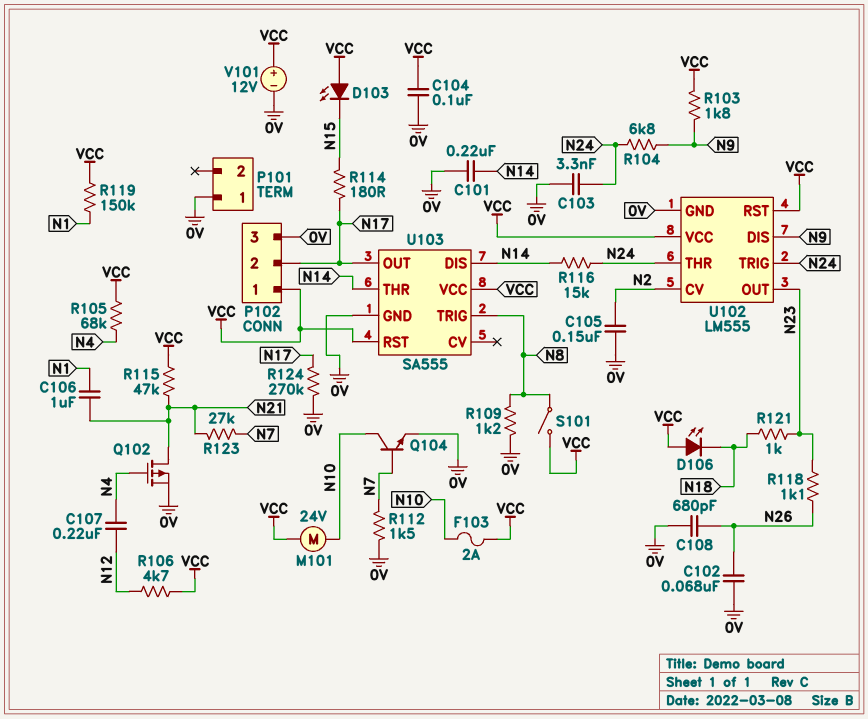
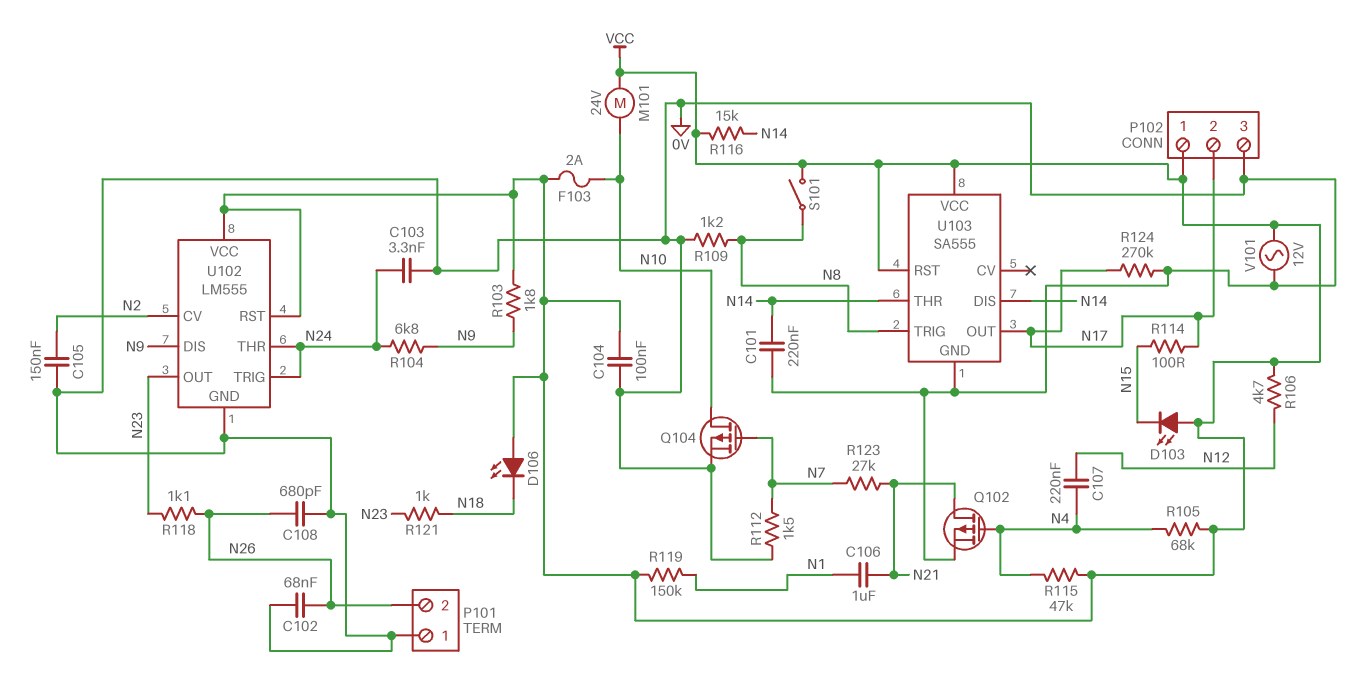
P101 pin 2: none -> N26
Q104: NPN (B N7, C N10, E 0V) -> PMOS (G N7, D N10, S 0V)
R114: 180 (N15, N17) -> 100 (N15, N17)
R115: 47k (N21, VCC) -> 47k (N4, VCC)
R116: 15k (N14, N24) -> 15k (N14, VCC)
V101: 12V (plus VCC, minus 0V) -> AC 12V (0V, VCC)

